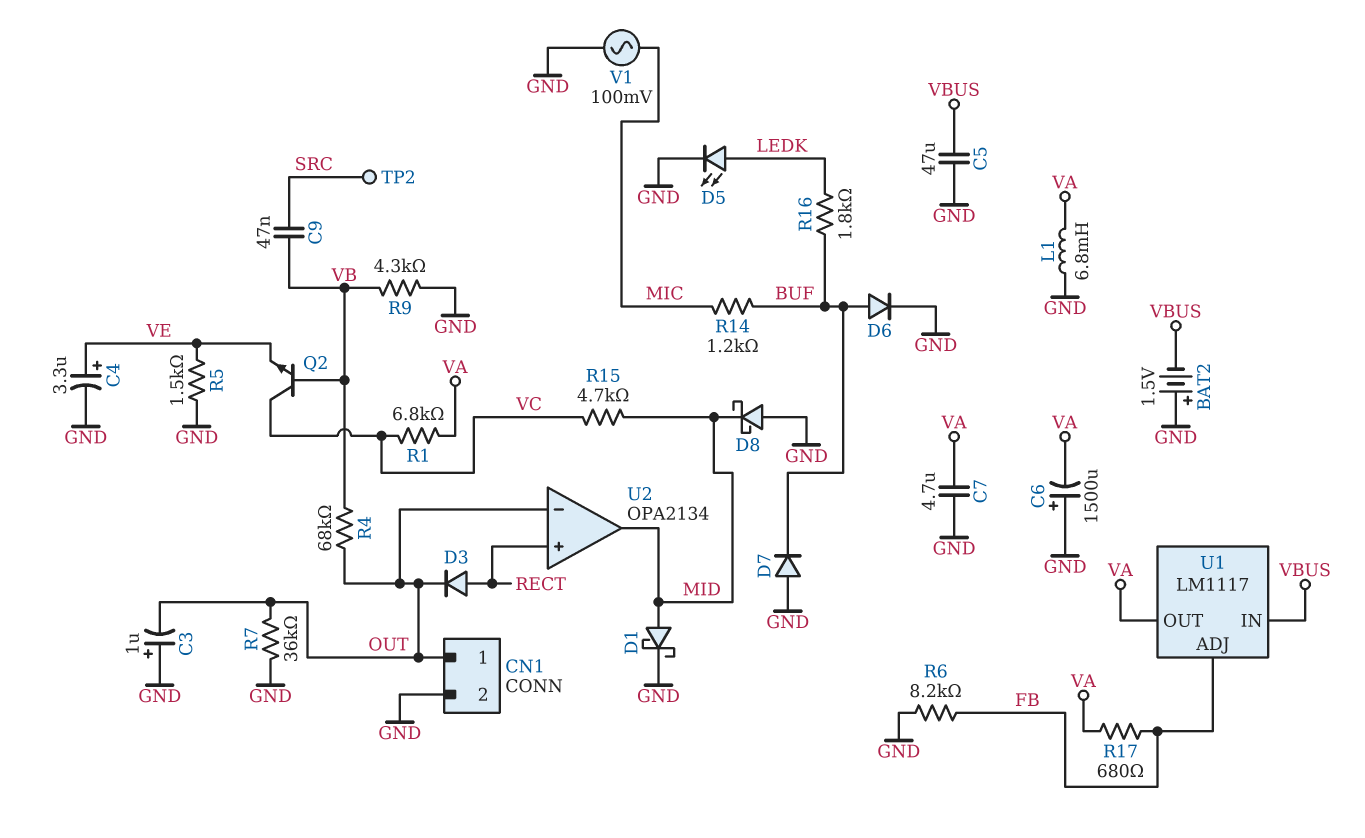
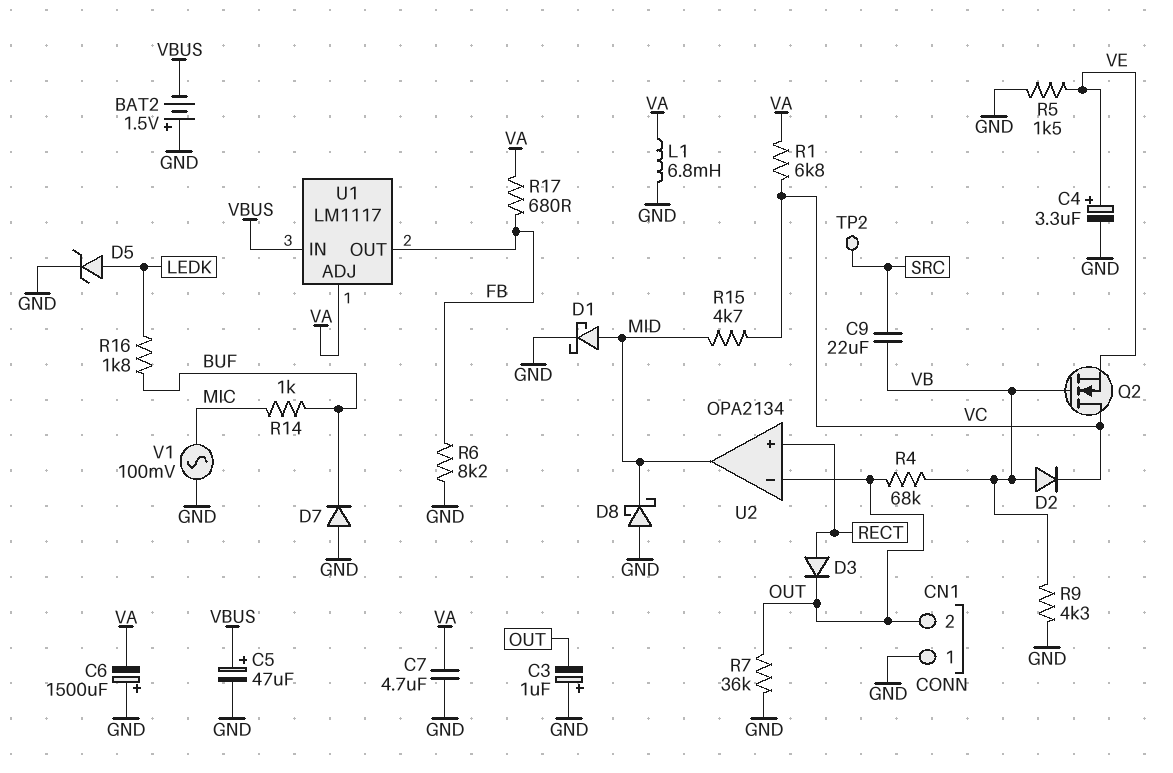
C5: 47uF (GND, VBUS) -> 47uF (plus VBUS, minus GND)
C9: 47nF (SRC, VB) -> 22uF (SRC, VB)
CN1 pin 1: OUT -> GND
CN1 pin 2: GND -> OUT
D2: none -> diode (A VB, K VC)
D5: LED (A LEDK, K GND) -> zener (A LEDK, K GND)
D6: diode (A BUF, K GND) -> none
Q2: NPN (B VB, C VC, E VE) -> NMOS (G VB, D VC, S VE)
R14: 1.2k (BUF, MIC) -> 1k (BUF, MIC)
U1 pin ADJ: FB -> VA
U1 pin OUT: VA -> FB

